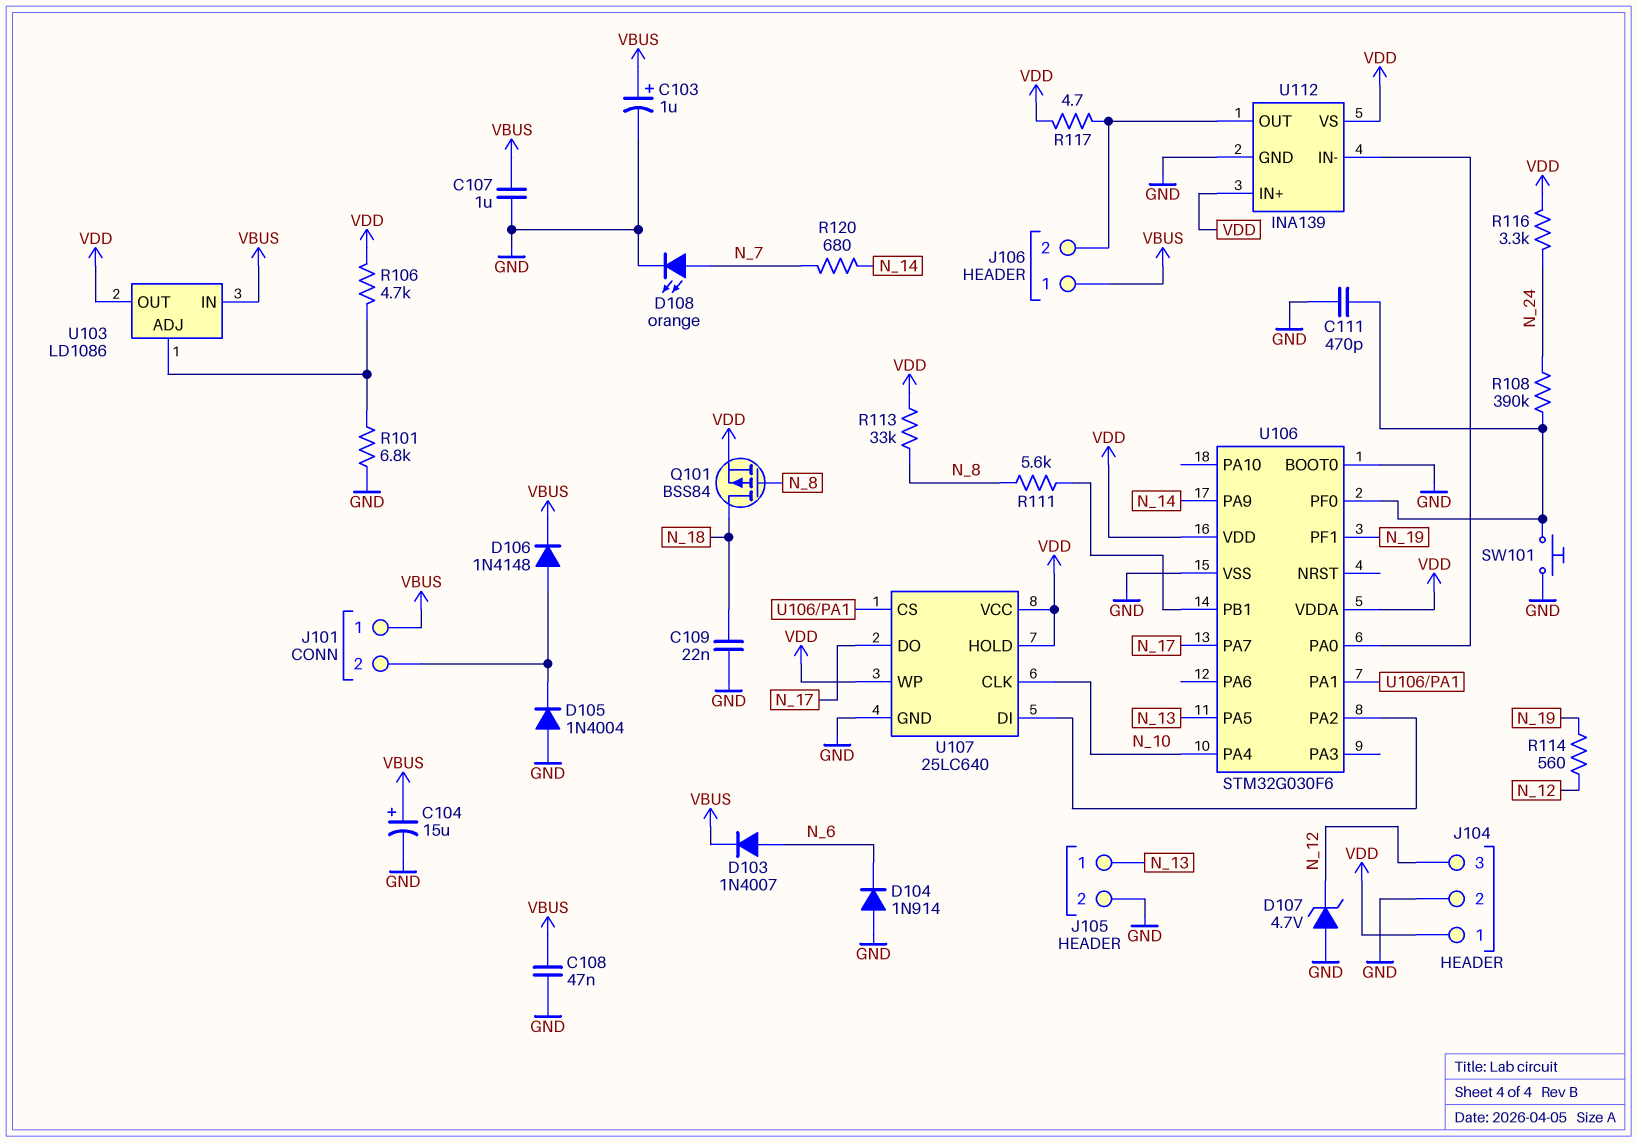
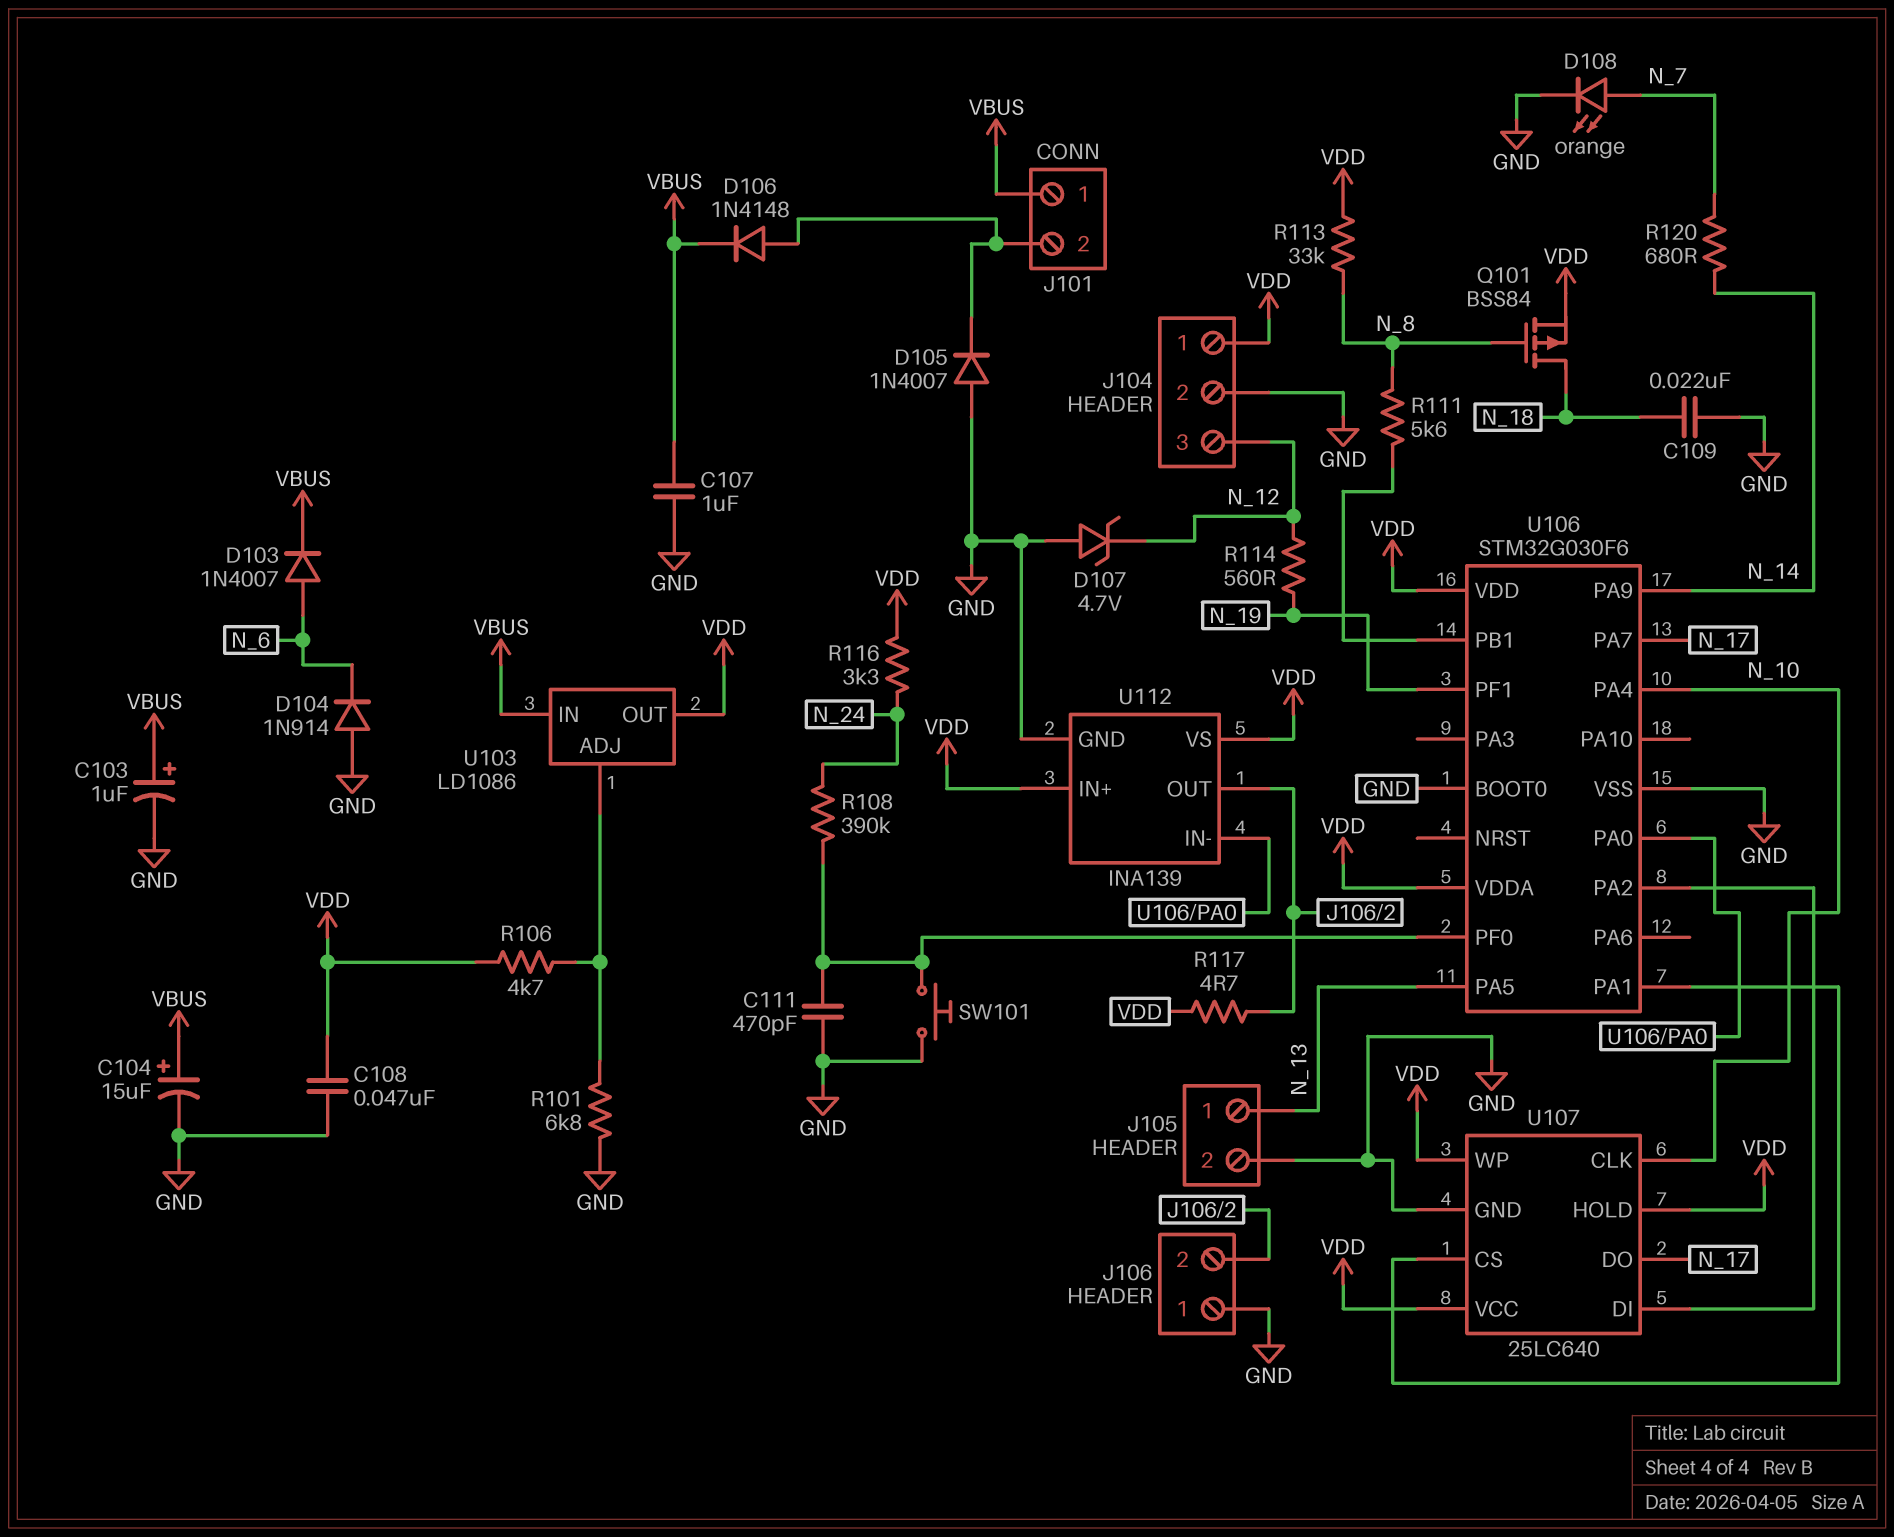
C108: 47nF (GND, VBUS) -> 47nF (GND, VDD)
D105: diode 1N4004 (A GND, K J101/2) -> diode 1N4007 (A GND, K J101/2)
J106 pin 1: VBUS -> GND

